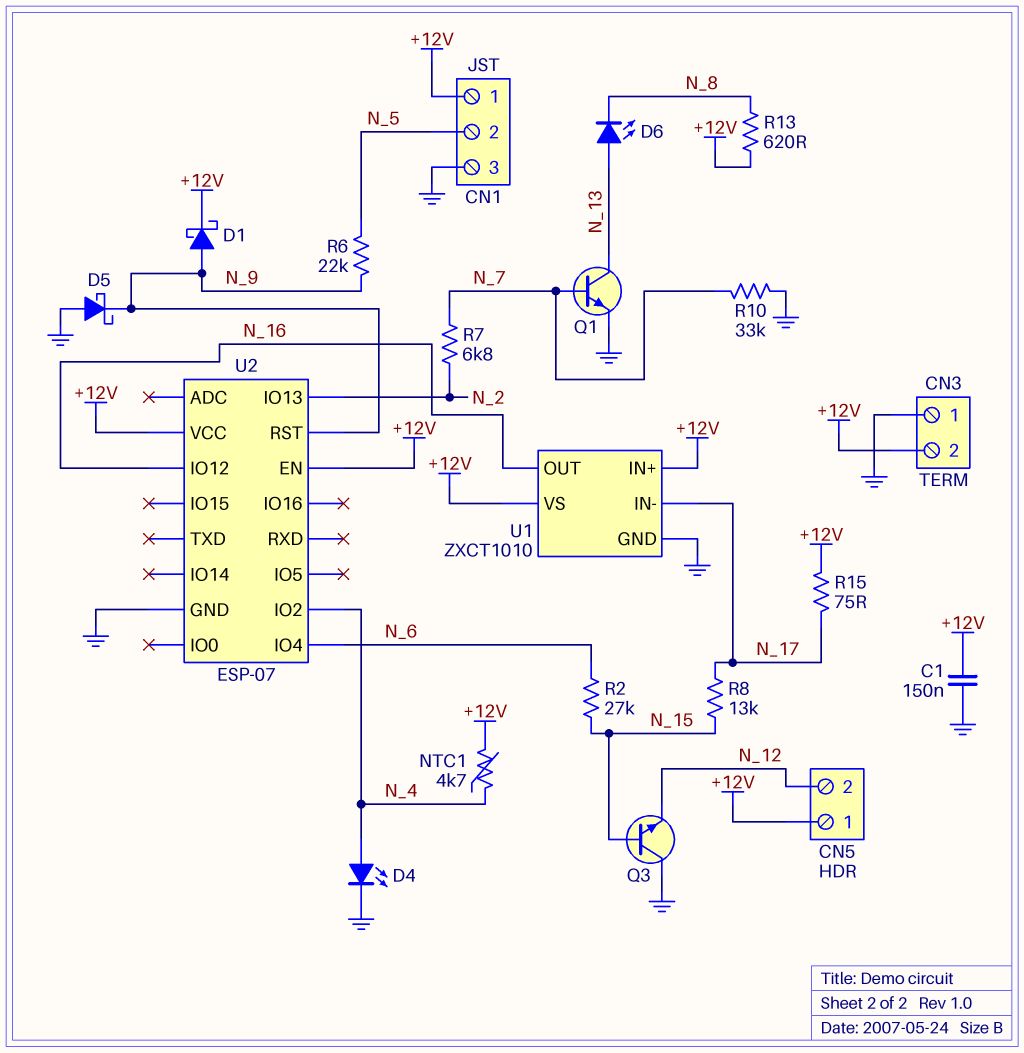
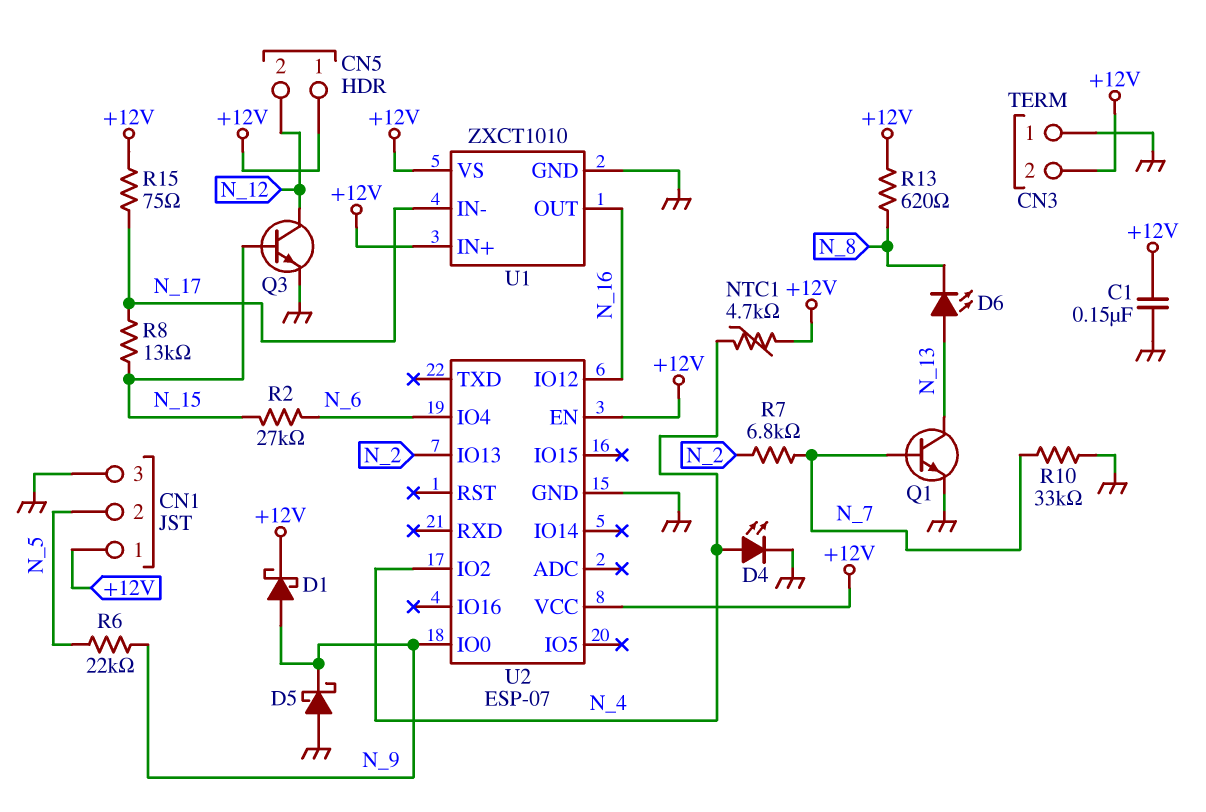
Q3: NPN (B N_15, C GND, E N_12) -> NPN (B N_15, C N_12, E GND)
U2 pin IO0: none -> N_9
U2 pin RST: N_9 -> none

